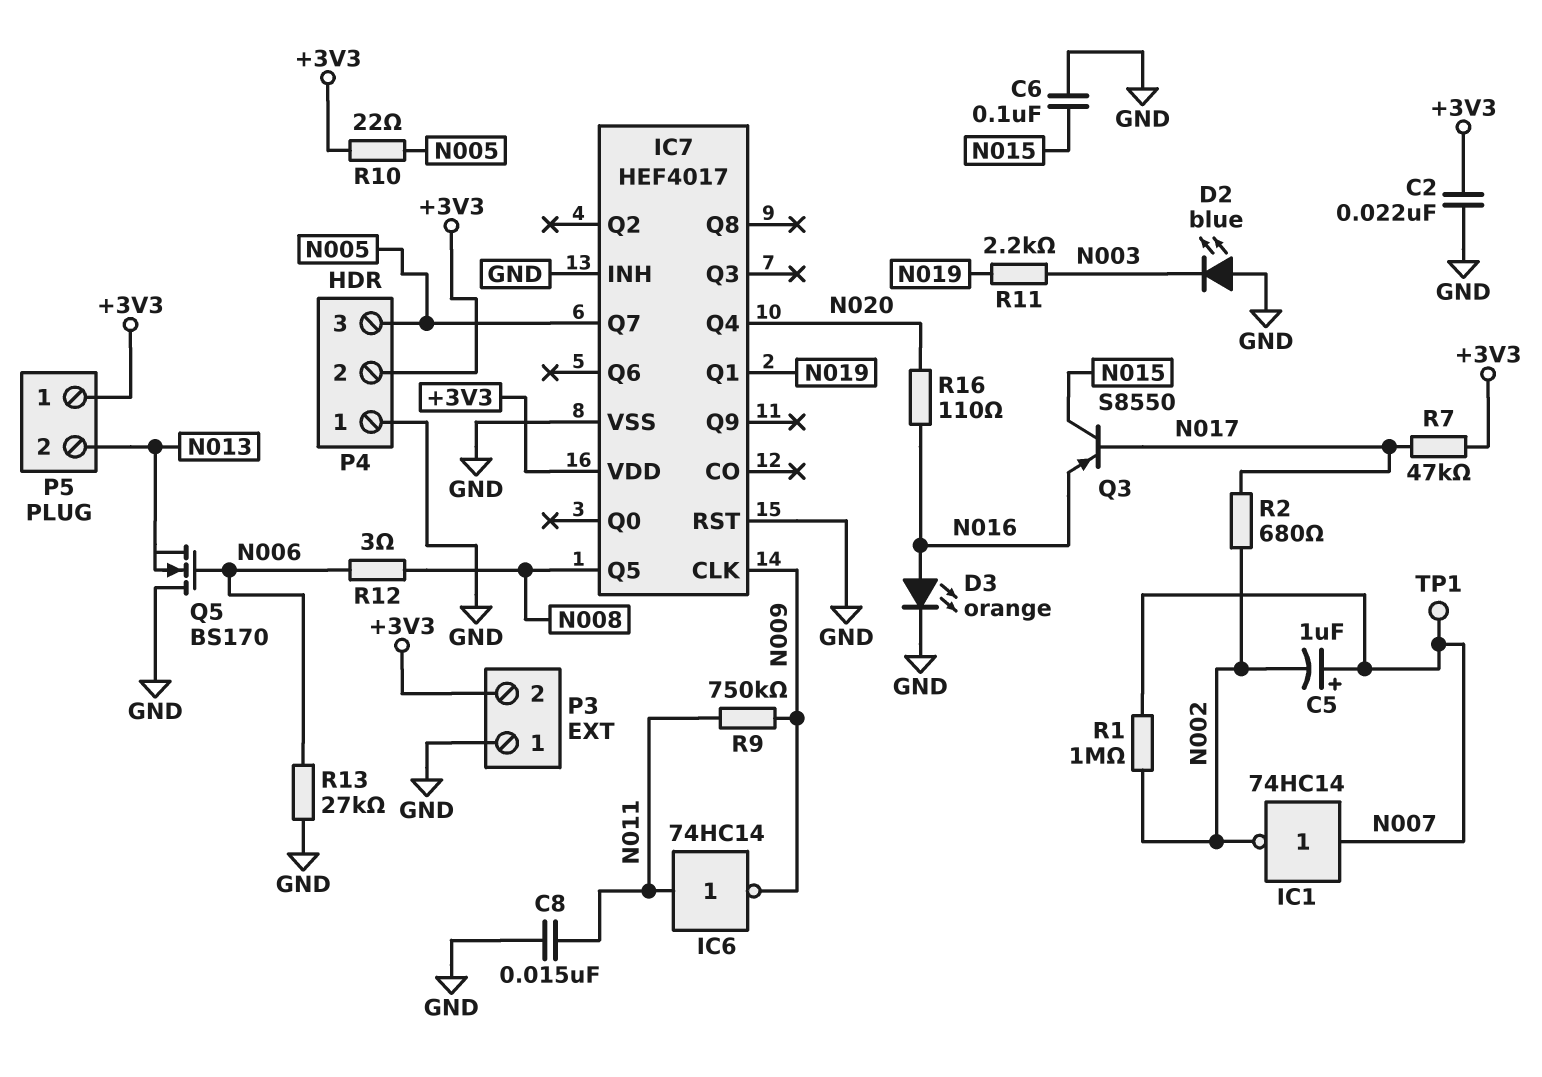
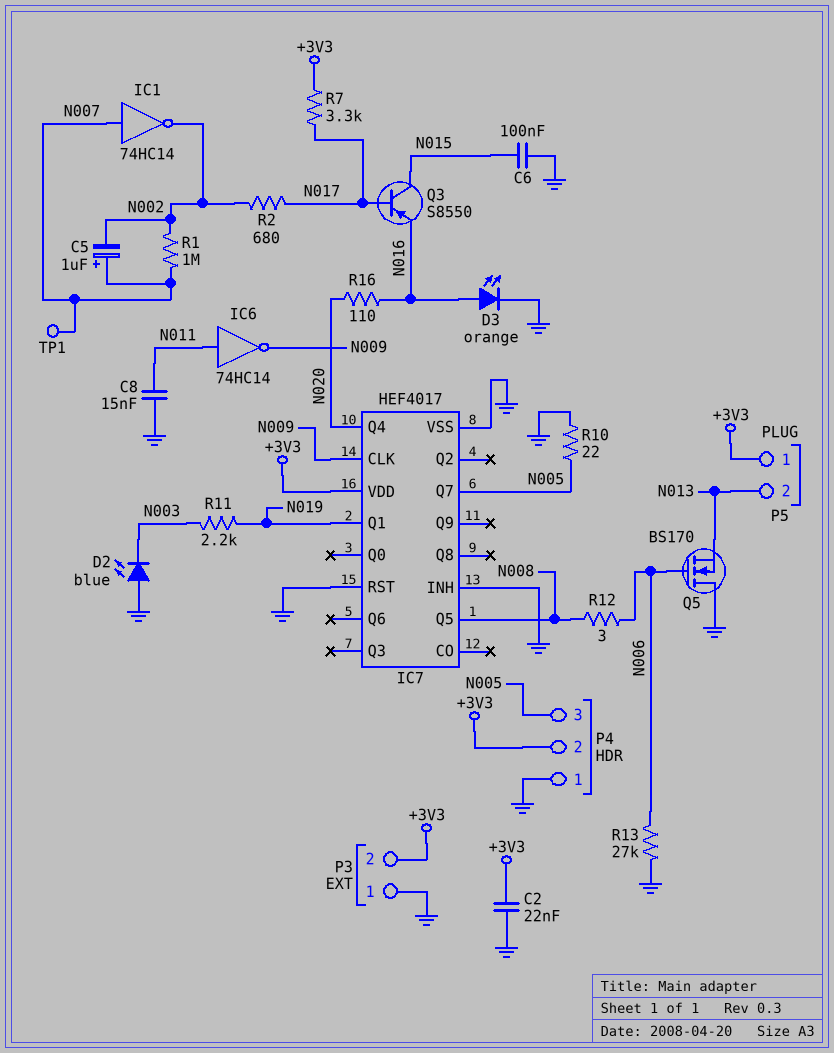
R7: 47k (+3V3, N017) -> 3.3k (+3V3, N017)
R9: 750k (N009, N011) -> none
R10: 22 (+3V3, N005) -> 22 (GND, N005)

